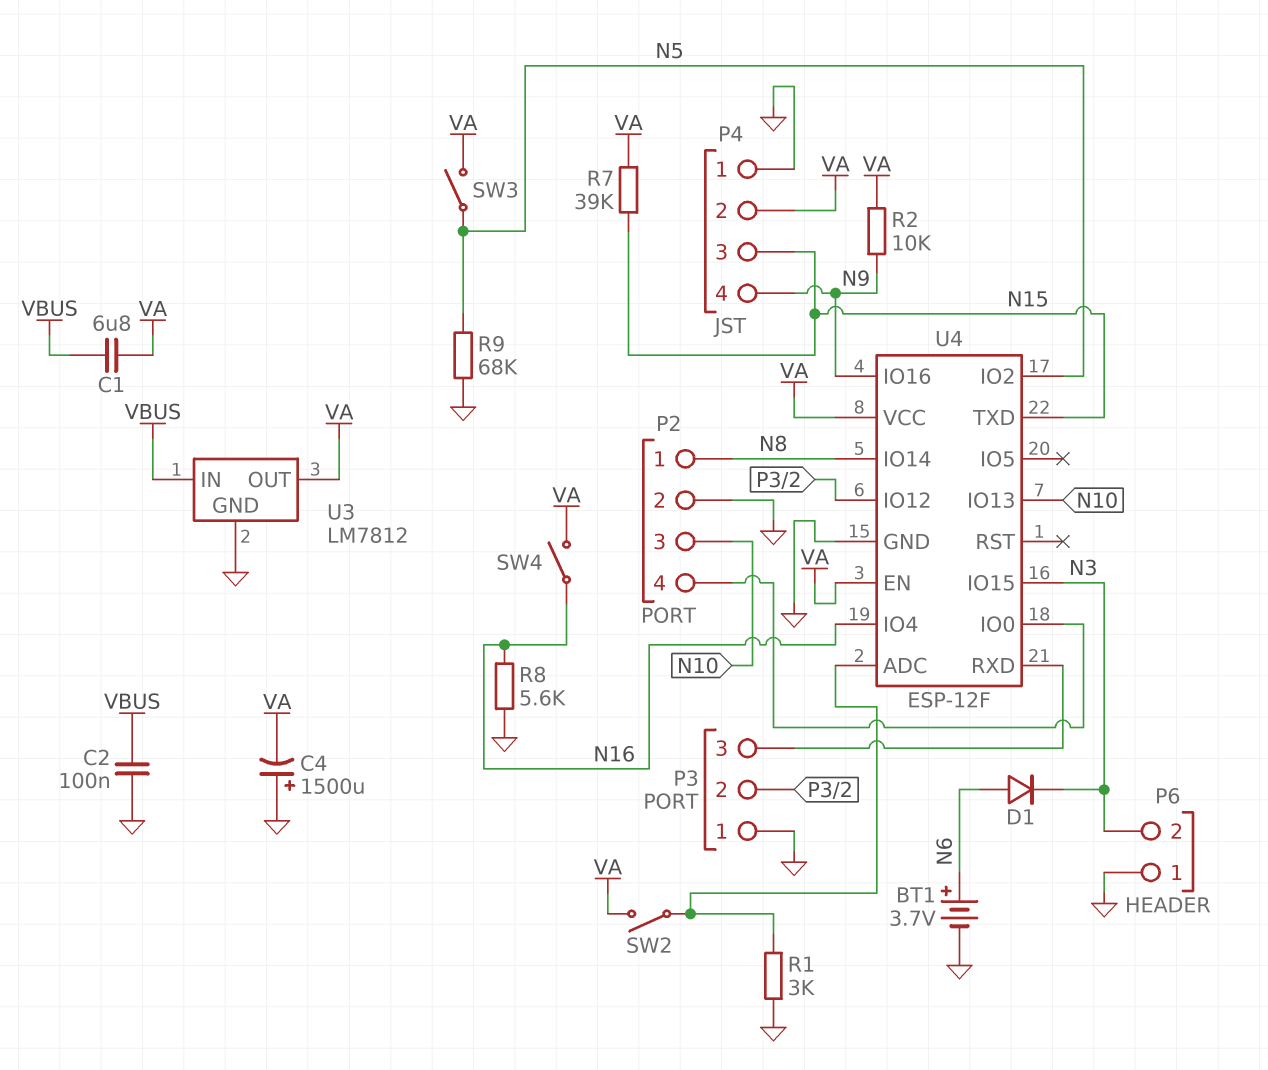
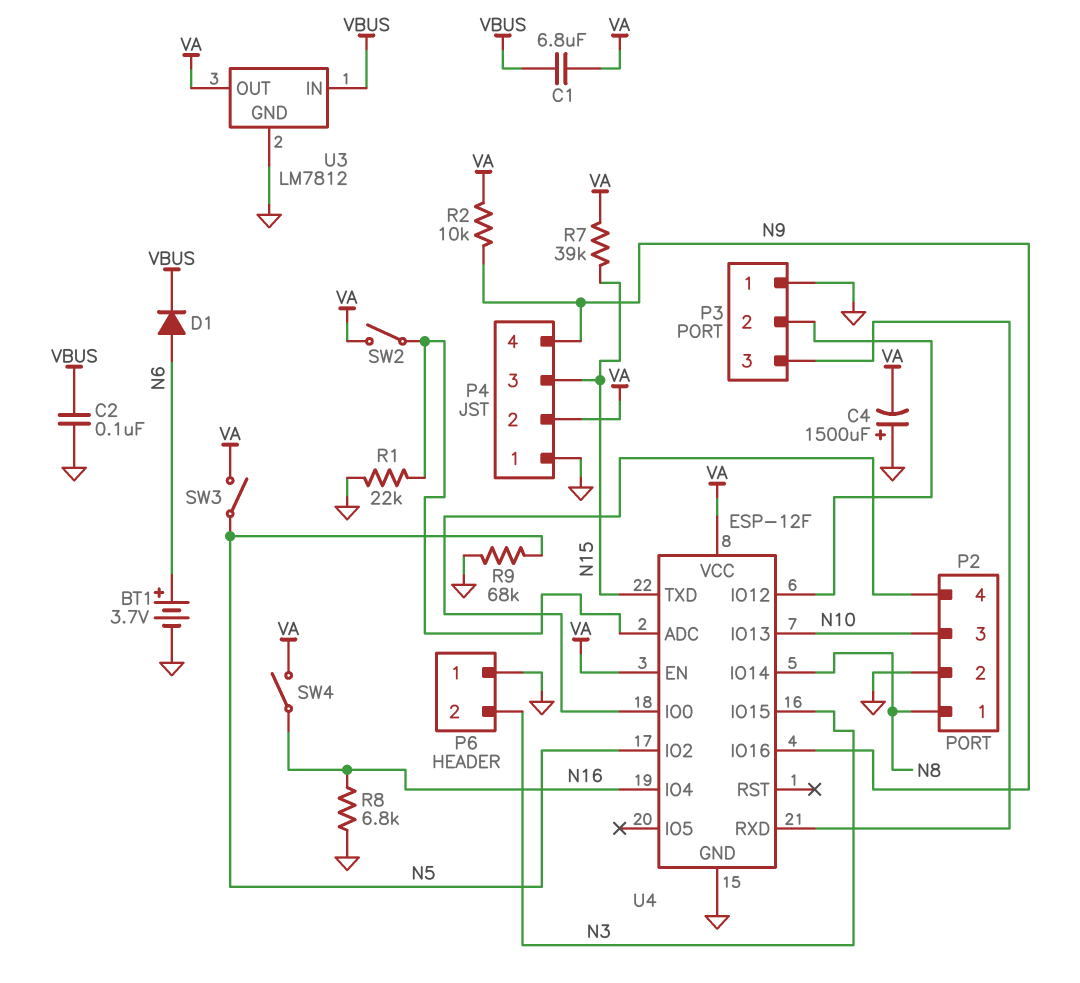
D1: diode (A N6, K N3) -> diode (A N6, K VBUS)
R1: 3k (GND, U4/ADC) -> 22k (GND, U4/ADC)
R8: 5.6k (GND, N16) -> 6.8k (GND, N16)

